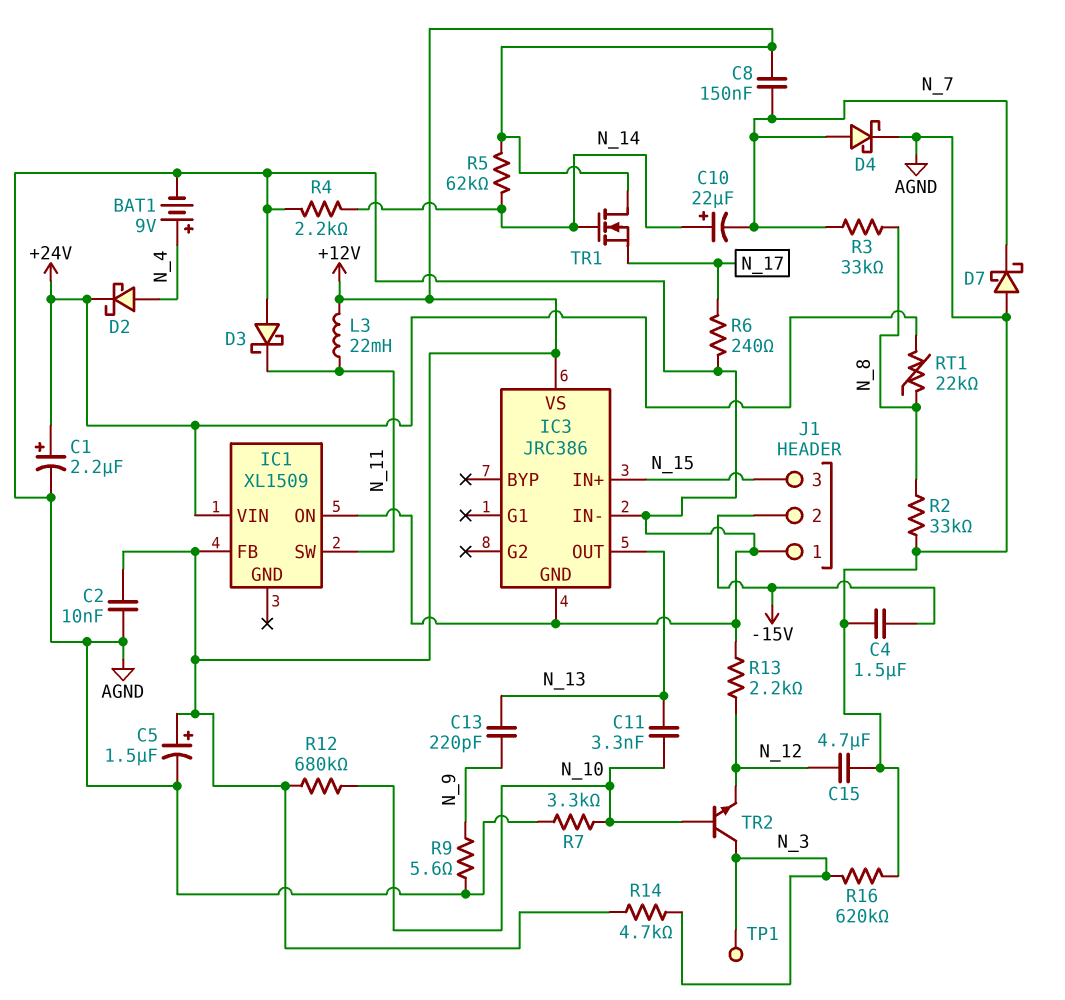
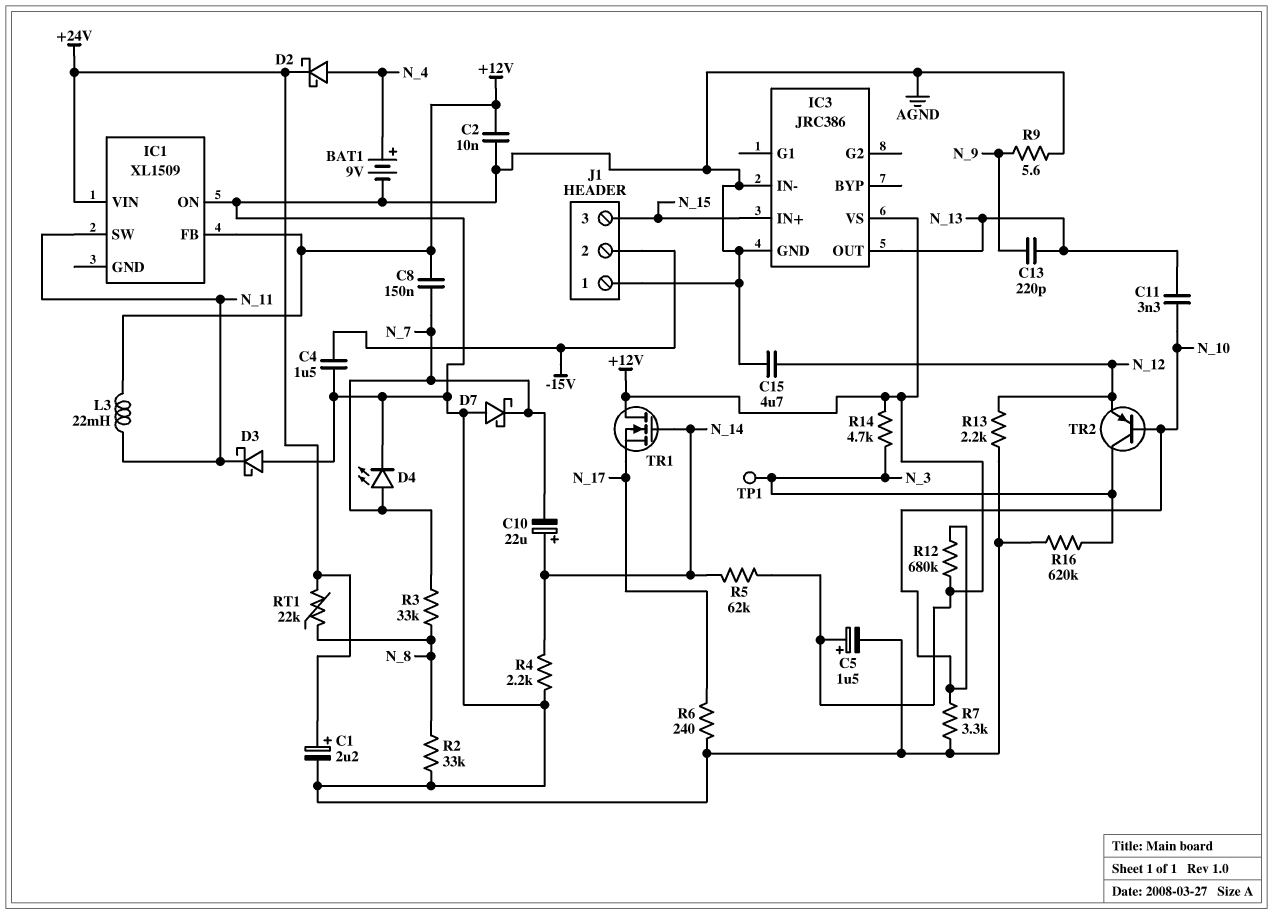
D4: schottky (A N_7, K AGND) -> LED (A N_7, K AGND)
TR2: NPN (B N_10, C N_3, E N_12) -> PNP (B N_10, C N_3, E N_12)

